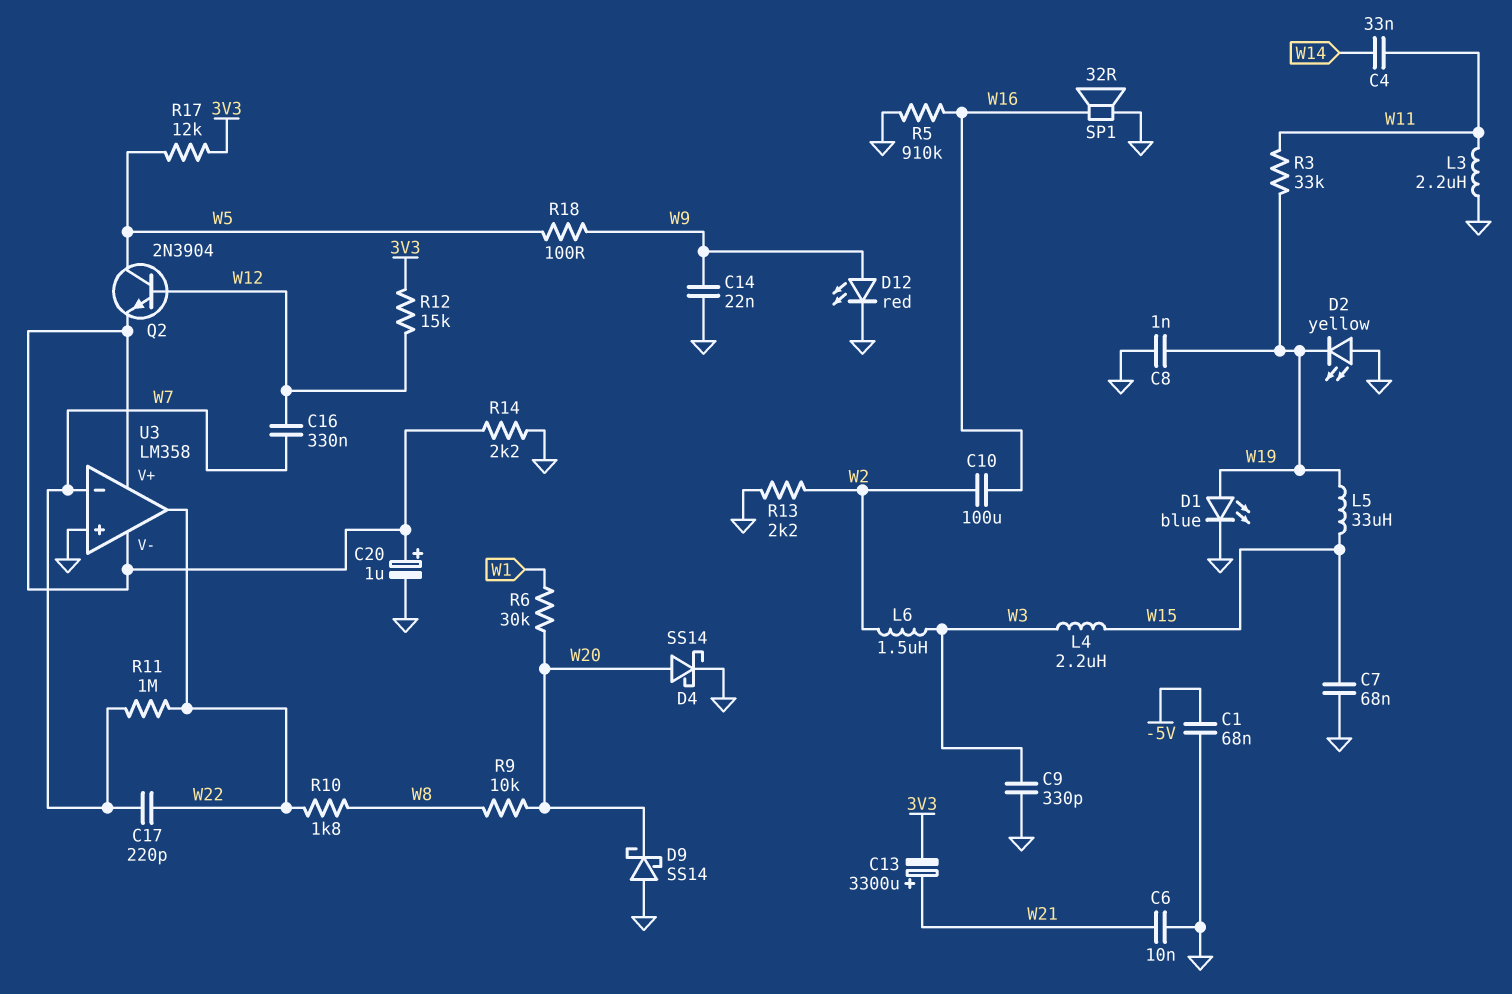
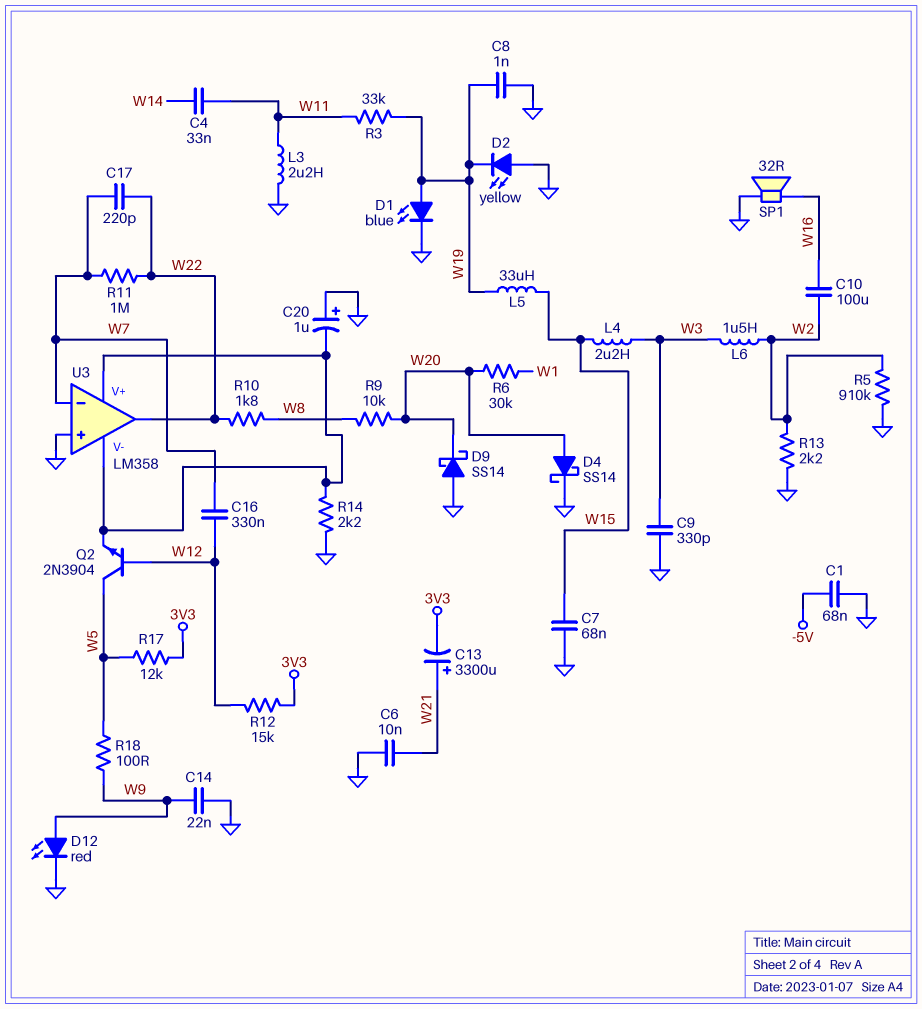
C20: 1uF (plus U3/V+, minus GND) -> 1uF (plus GND, minus U3/V+)
R5: 910k (GND, W16) -> 910k (GND, W2)

